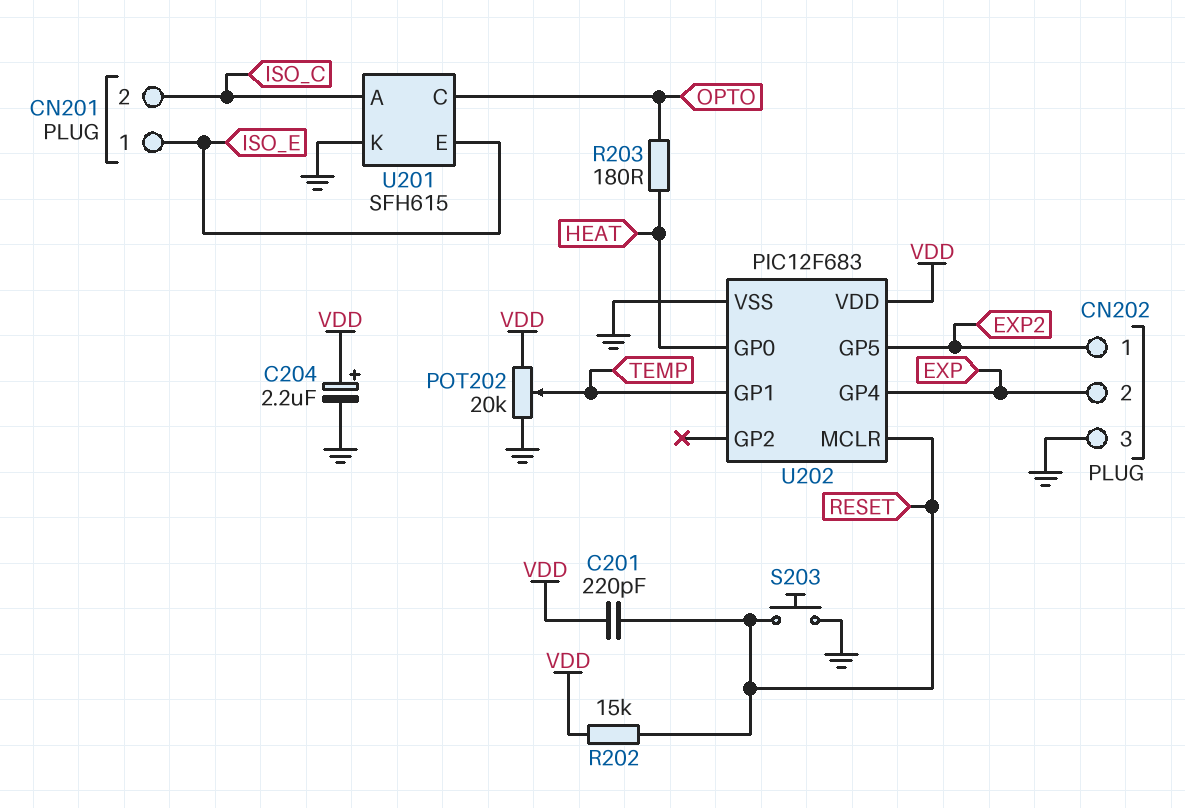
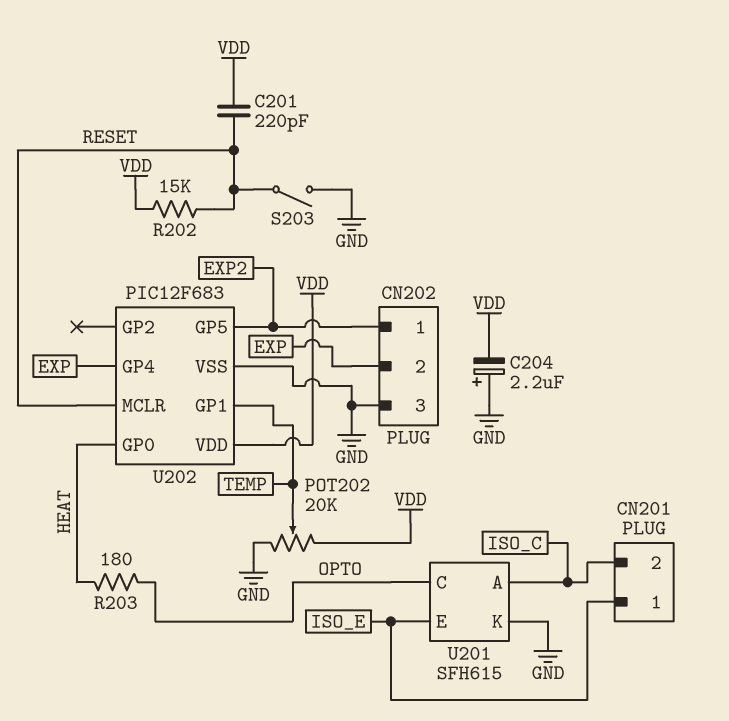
C204: 2.2uF (plus VDD, minus GND) -> 2.2uF (plus GND, minus VDD)
S203: button (GND, RESET) -> switch (GND, RESET)

